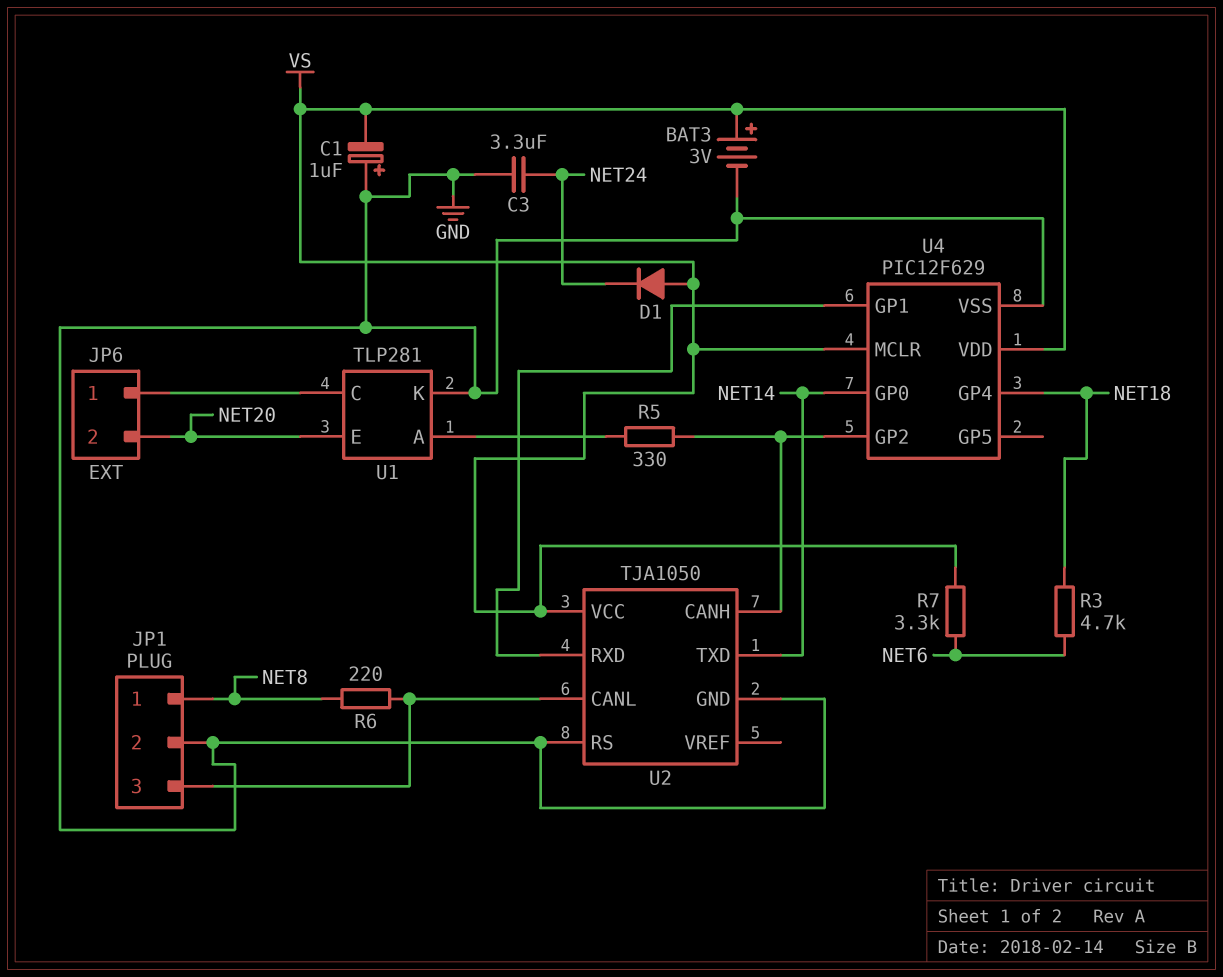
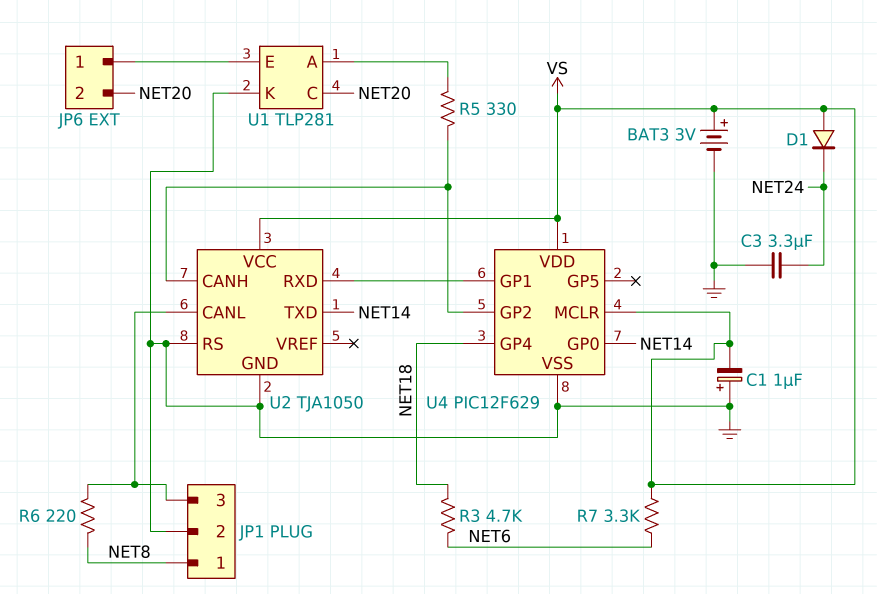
U1 pin C: JP6/1 -> NET20
U1 pin E: NET20 -> JP6/1

